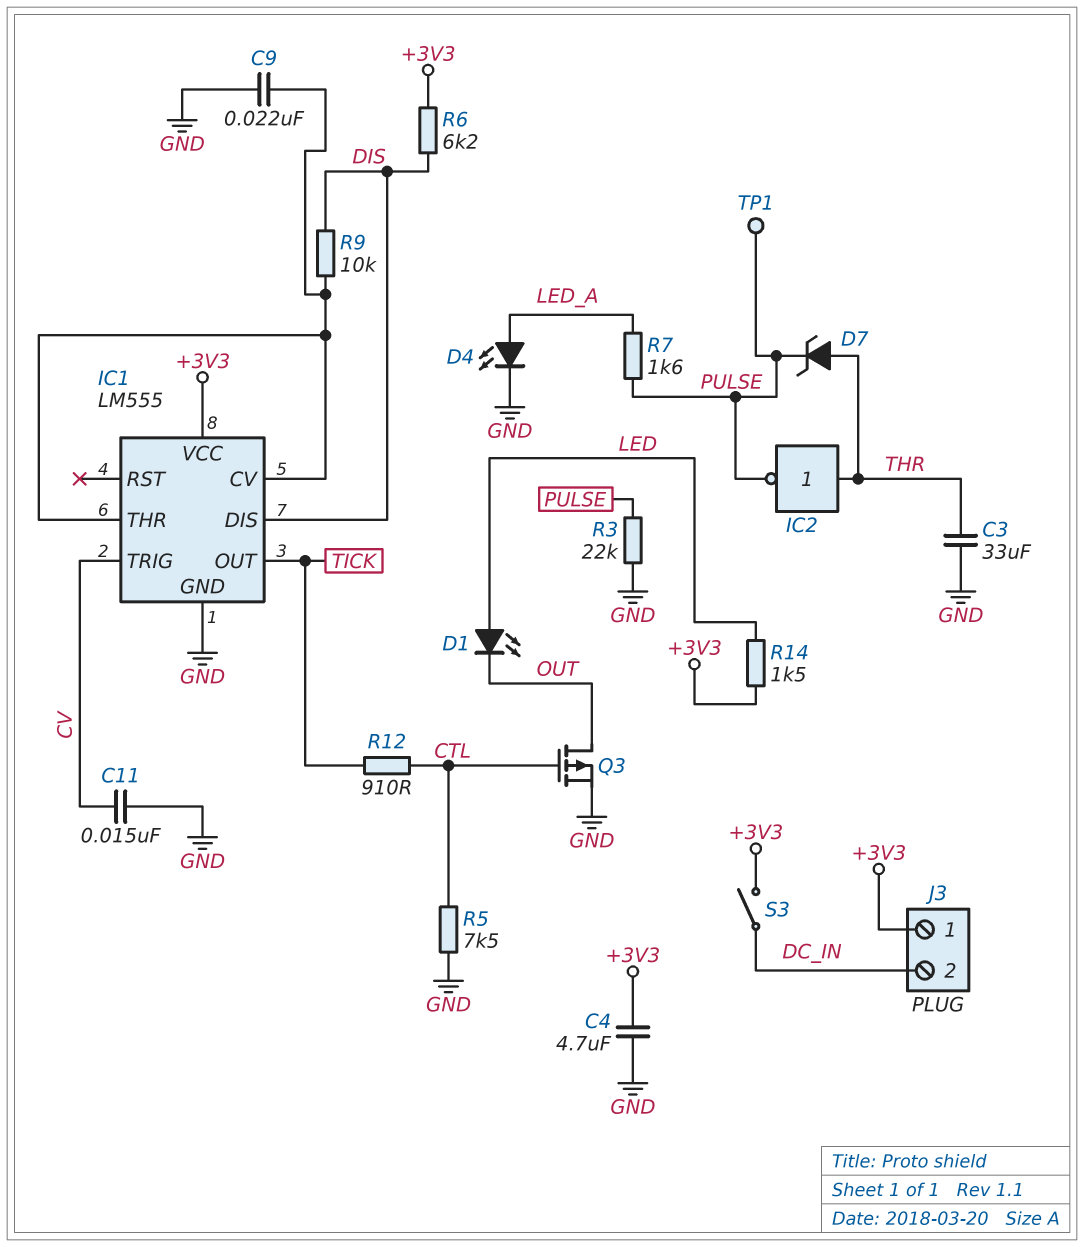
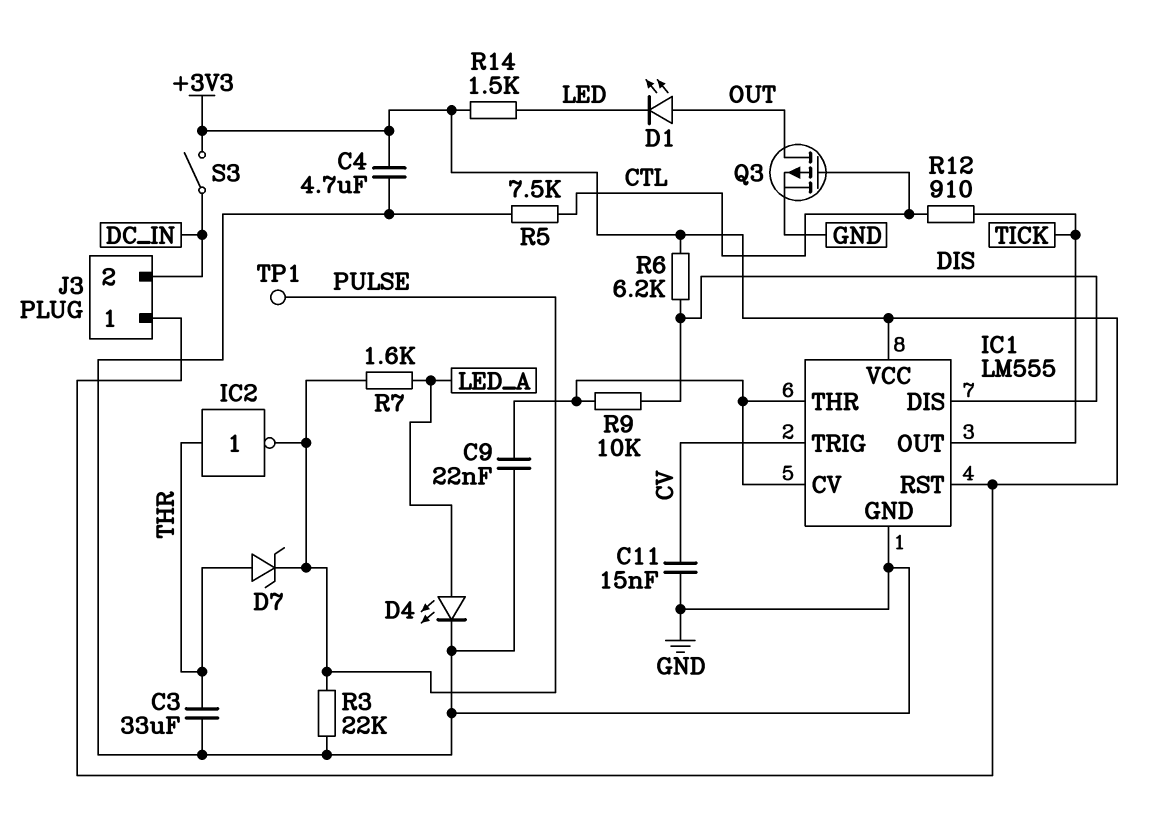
D1: LED (A LED, K OUT) -> LED (A OUT, K LED)
IC1 pin RST: none -> +3V3

